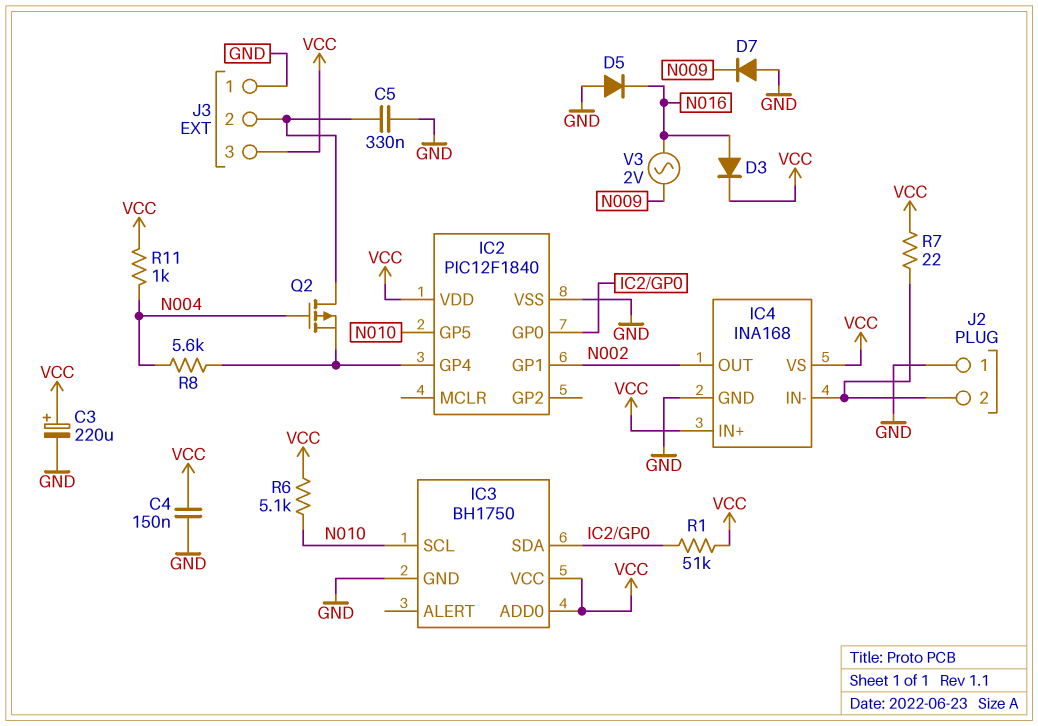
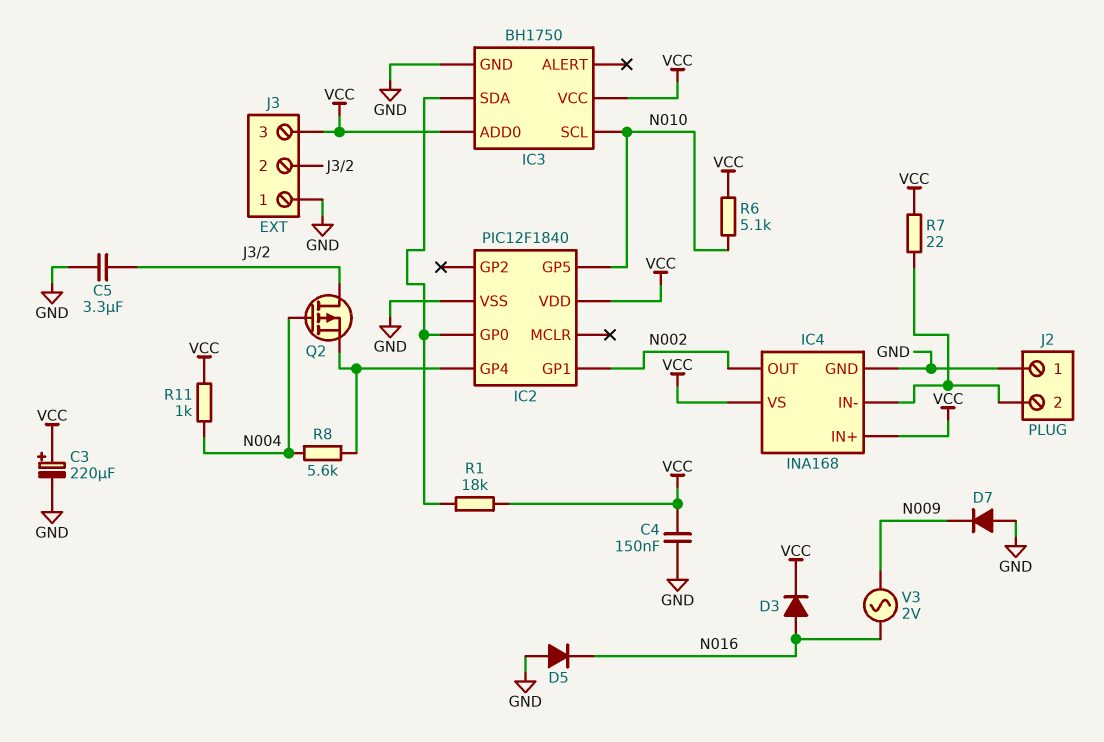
C5: 330nF (GND, J3/2) -> 3.3uF (GND, J3/2)
R1: 51k (IC2/GP0, VCC) -> 18k (IC2/GP0, VCC)

